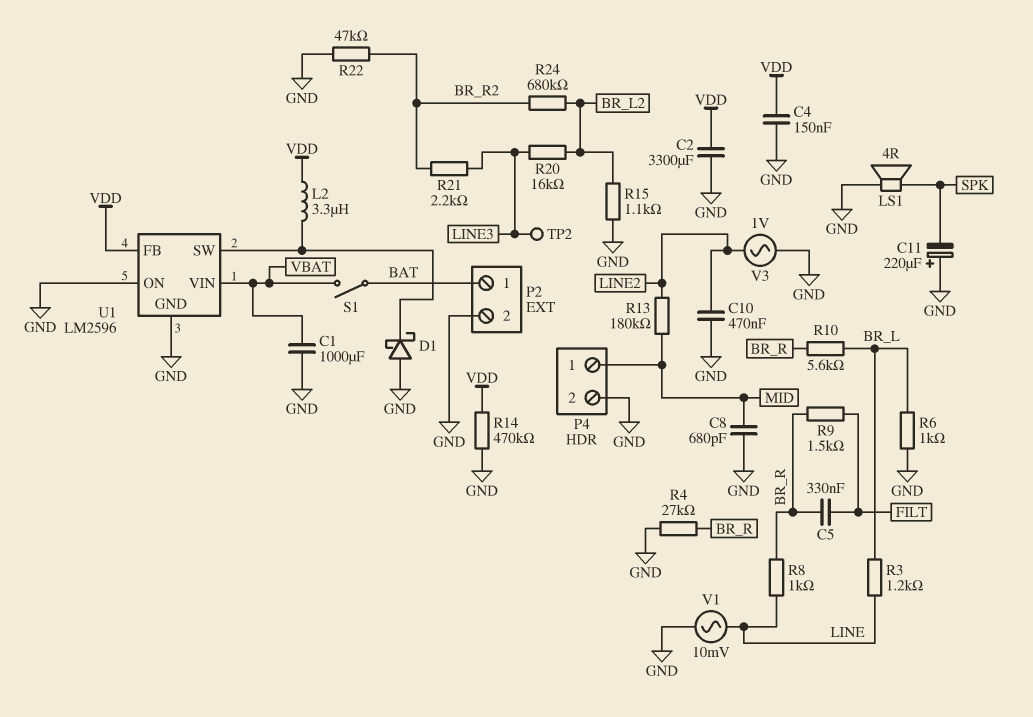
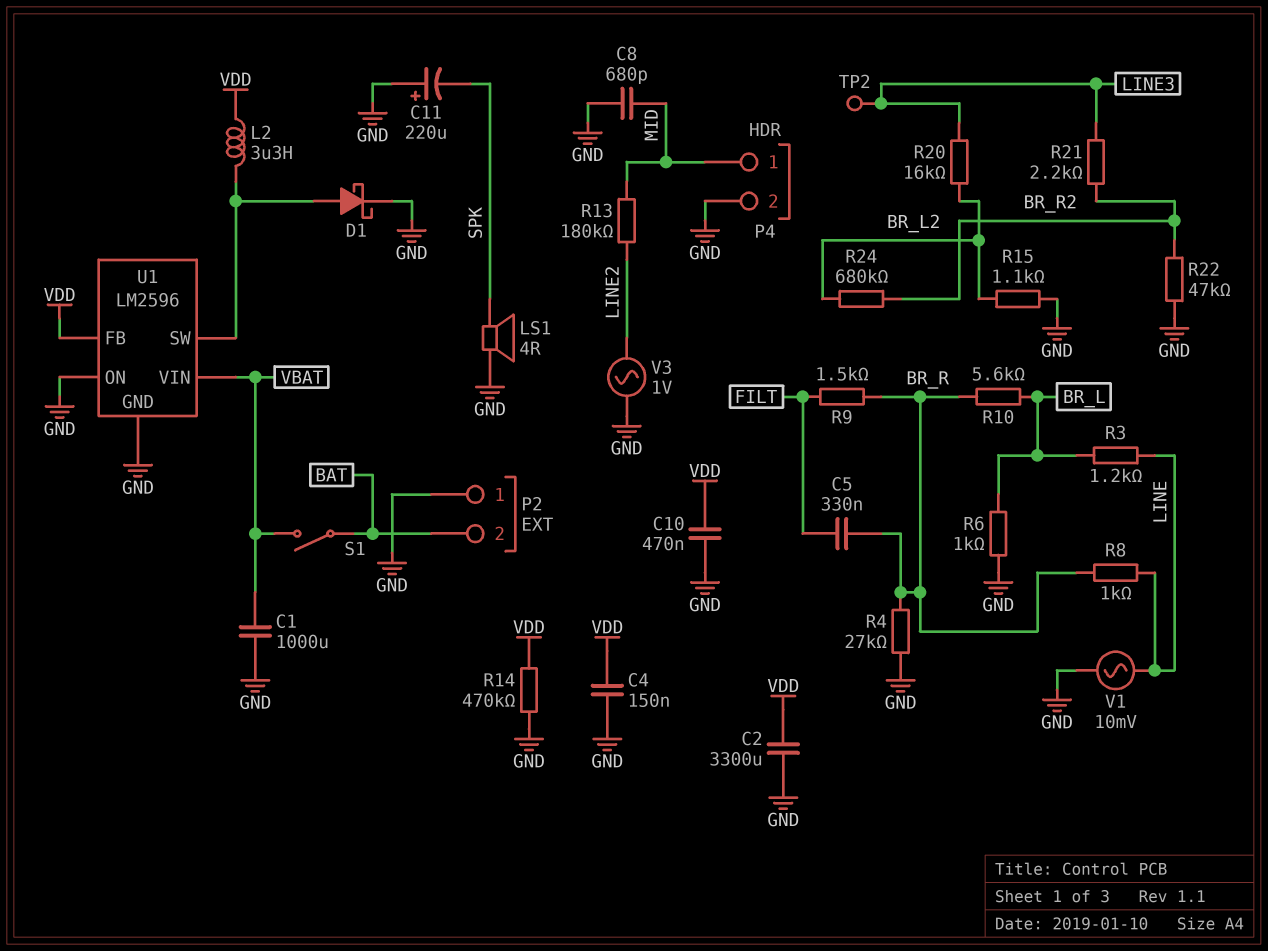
C10: 470nF (GND, LINE2) -> 470nF (GND, VDD)
D1: schottky (A GND, K U1/SW) -> schottky (A U1/SW, K GND)
P2 pin 1: BAT -> GND
P2 pin 2: GND -> BAT

